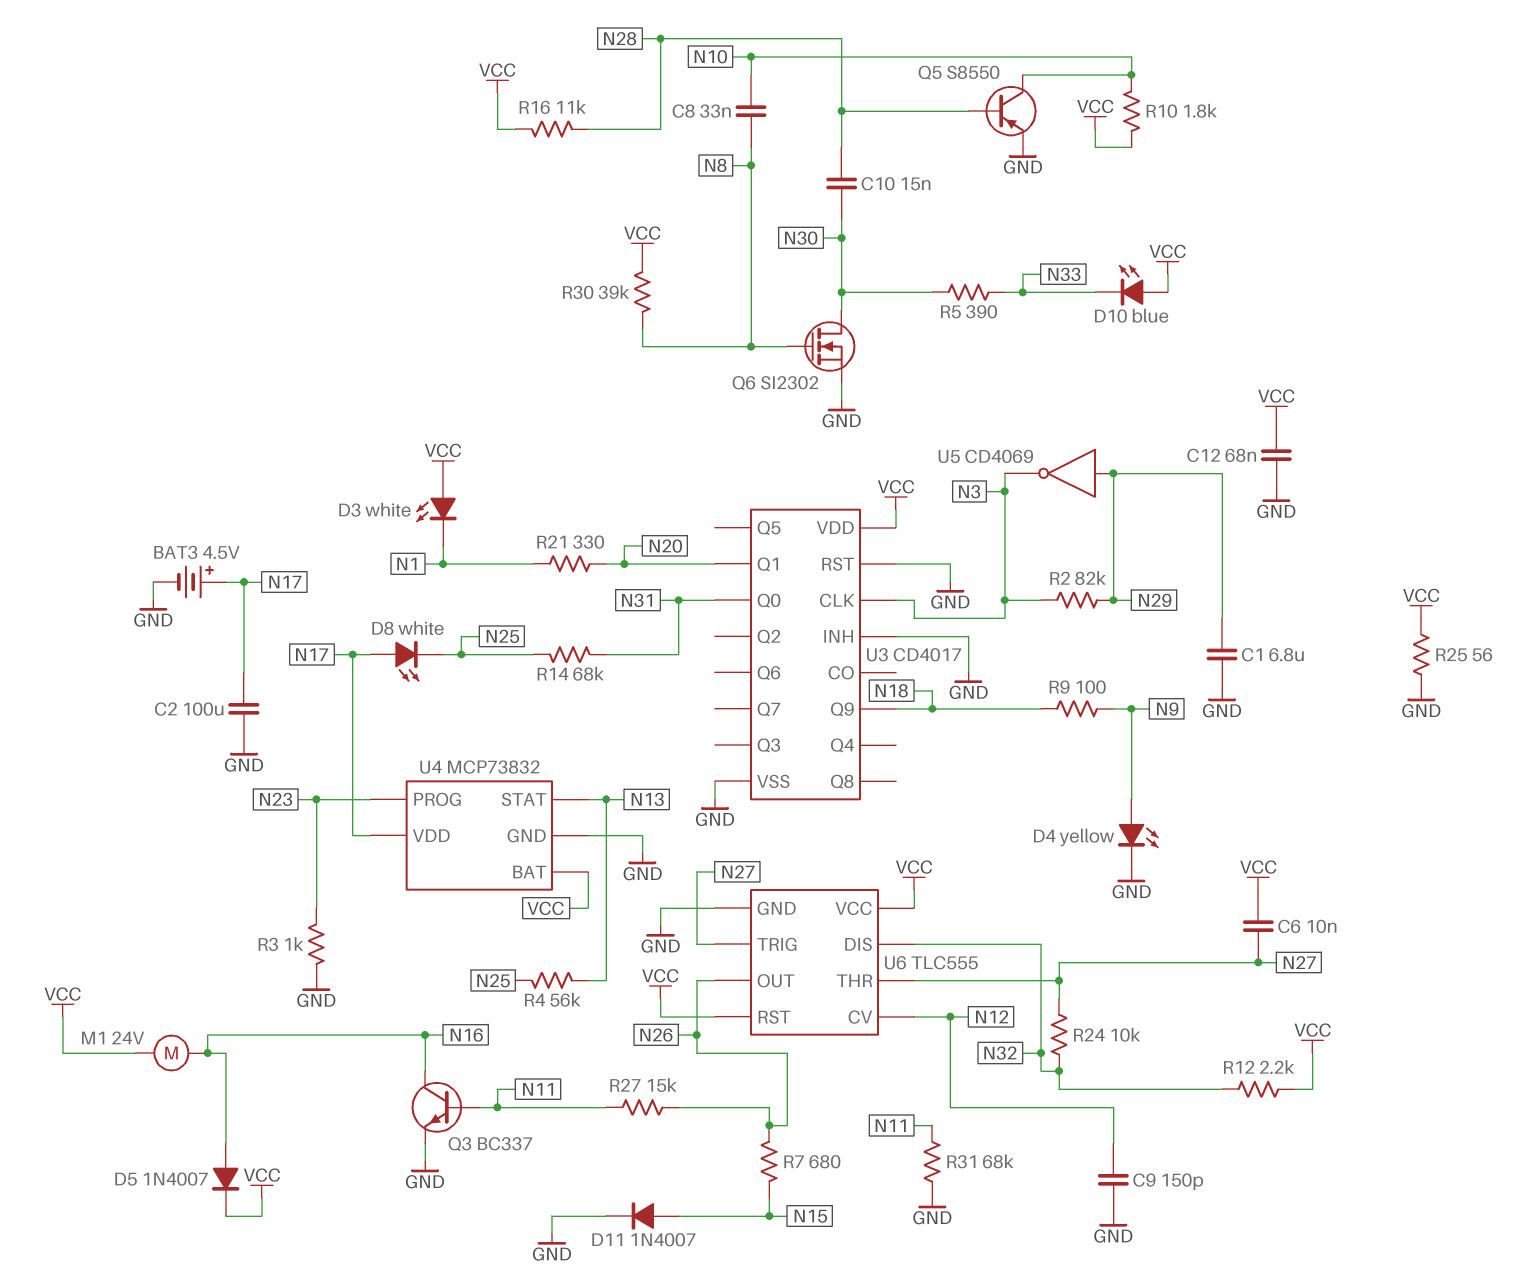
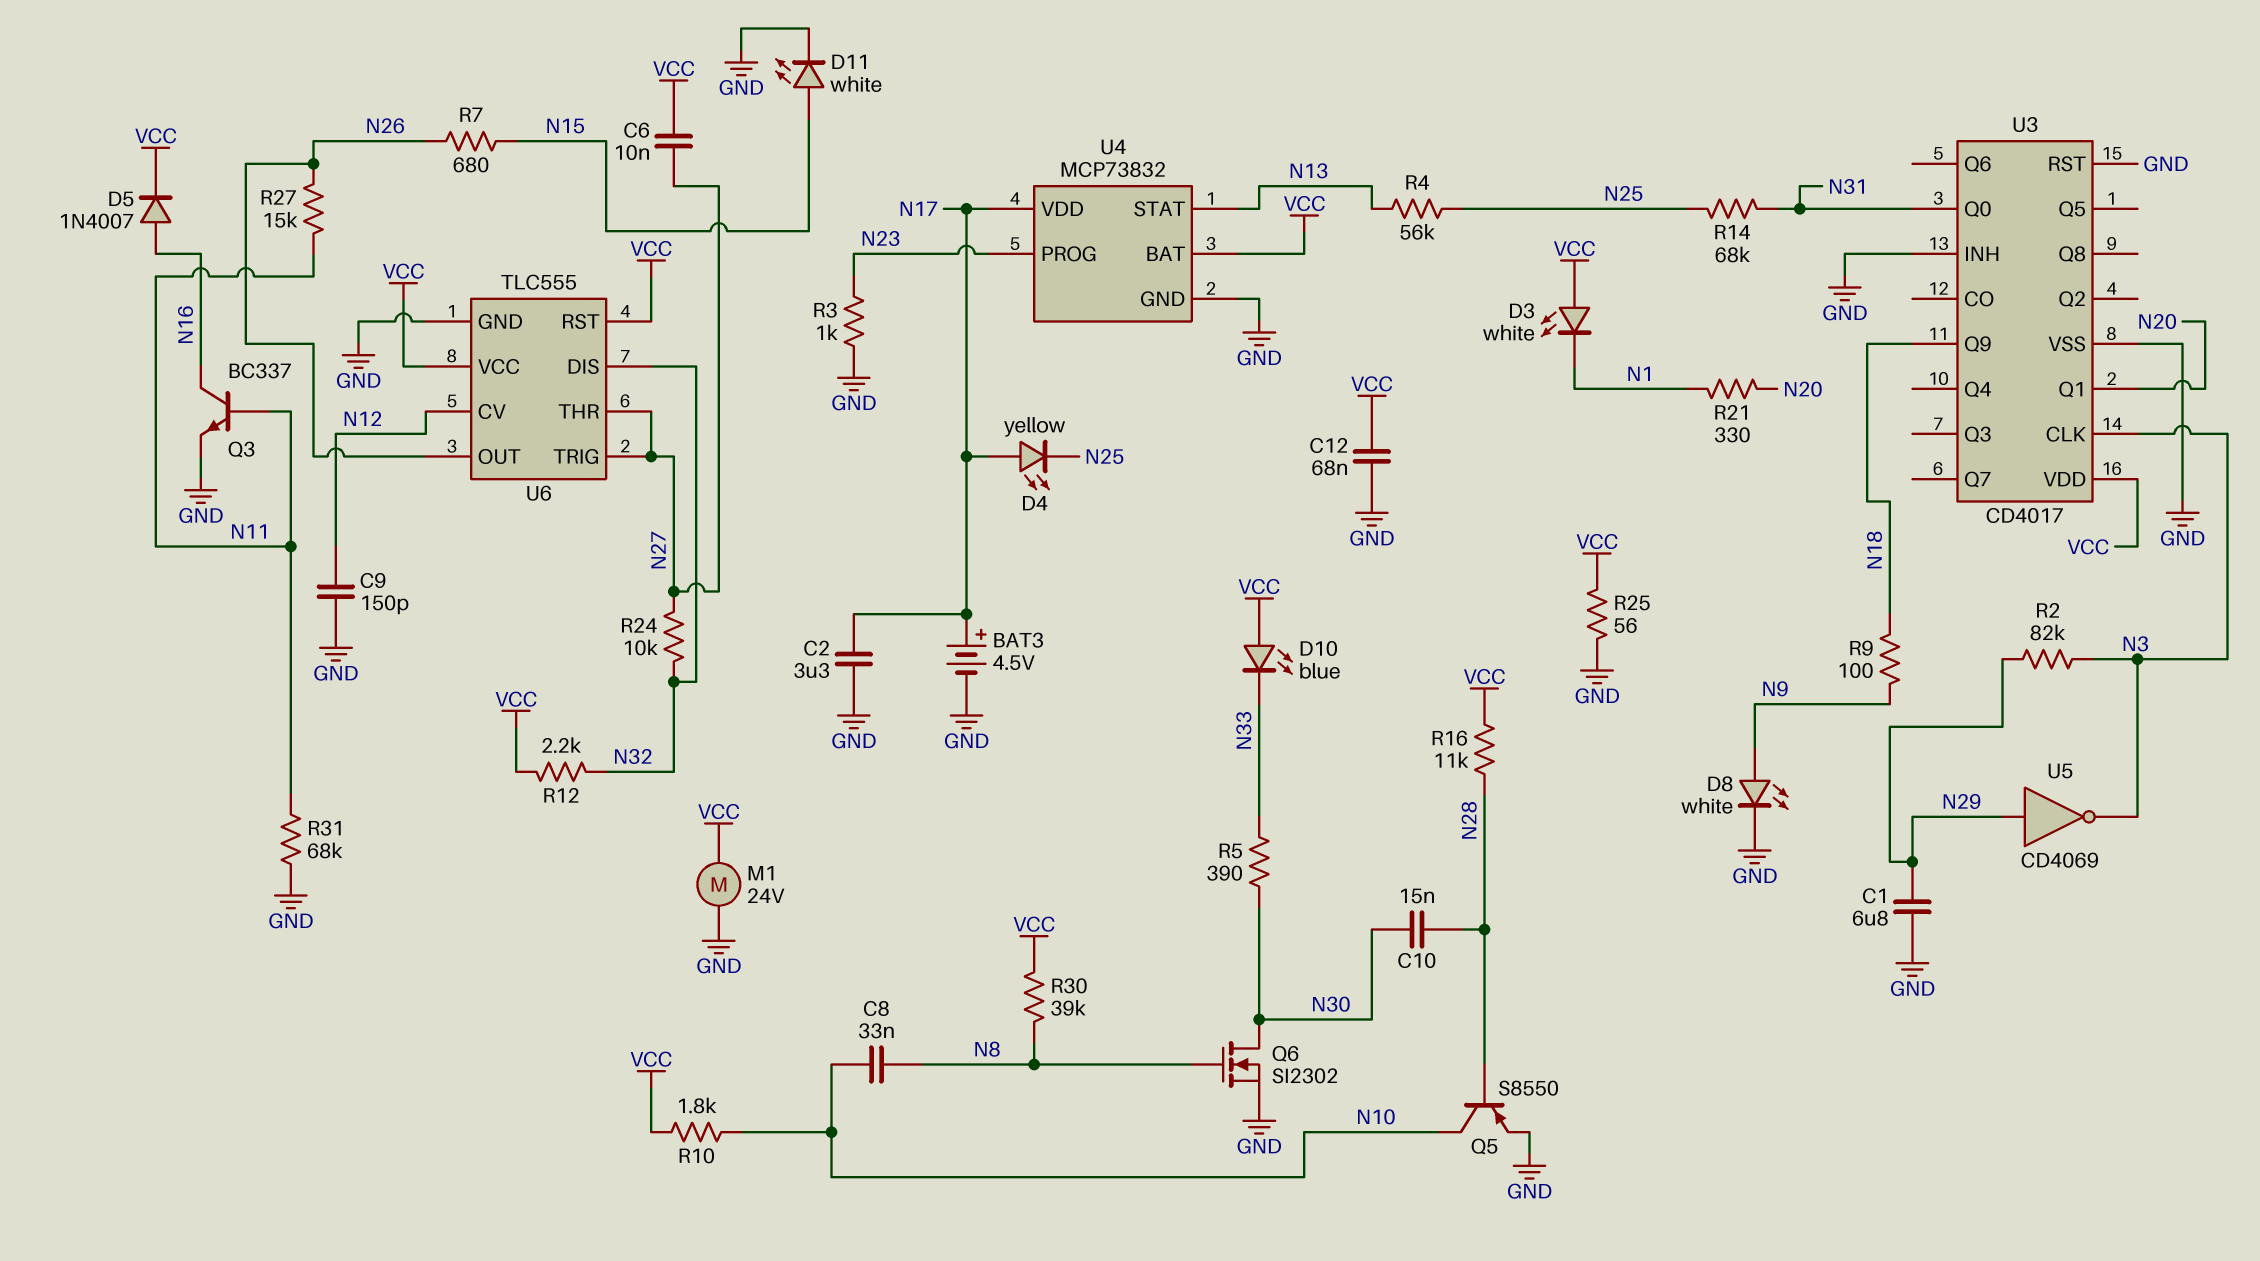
C2: 100uF (GND, N17) -> 3.3uF (GND, N17)
D4: LED yellow (A N9, K GND) -> LED yellow (A N17, K N25)
D8: LED white (A N17, K N25) -> LED white (A N9, K GND)
D11: diode 1N4007 (A N15, K GND) -> LED white (A N15, K GND)
M1: motor 24V (N16, VCC) -> motor 24V (GND, VCC)

